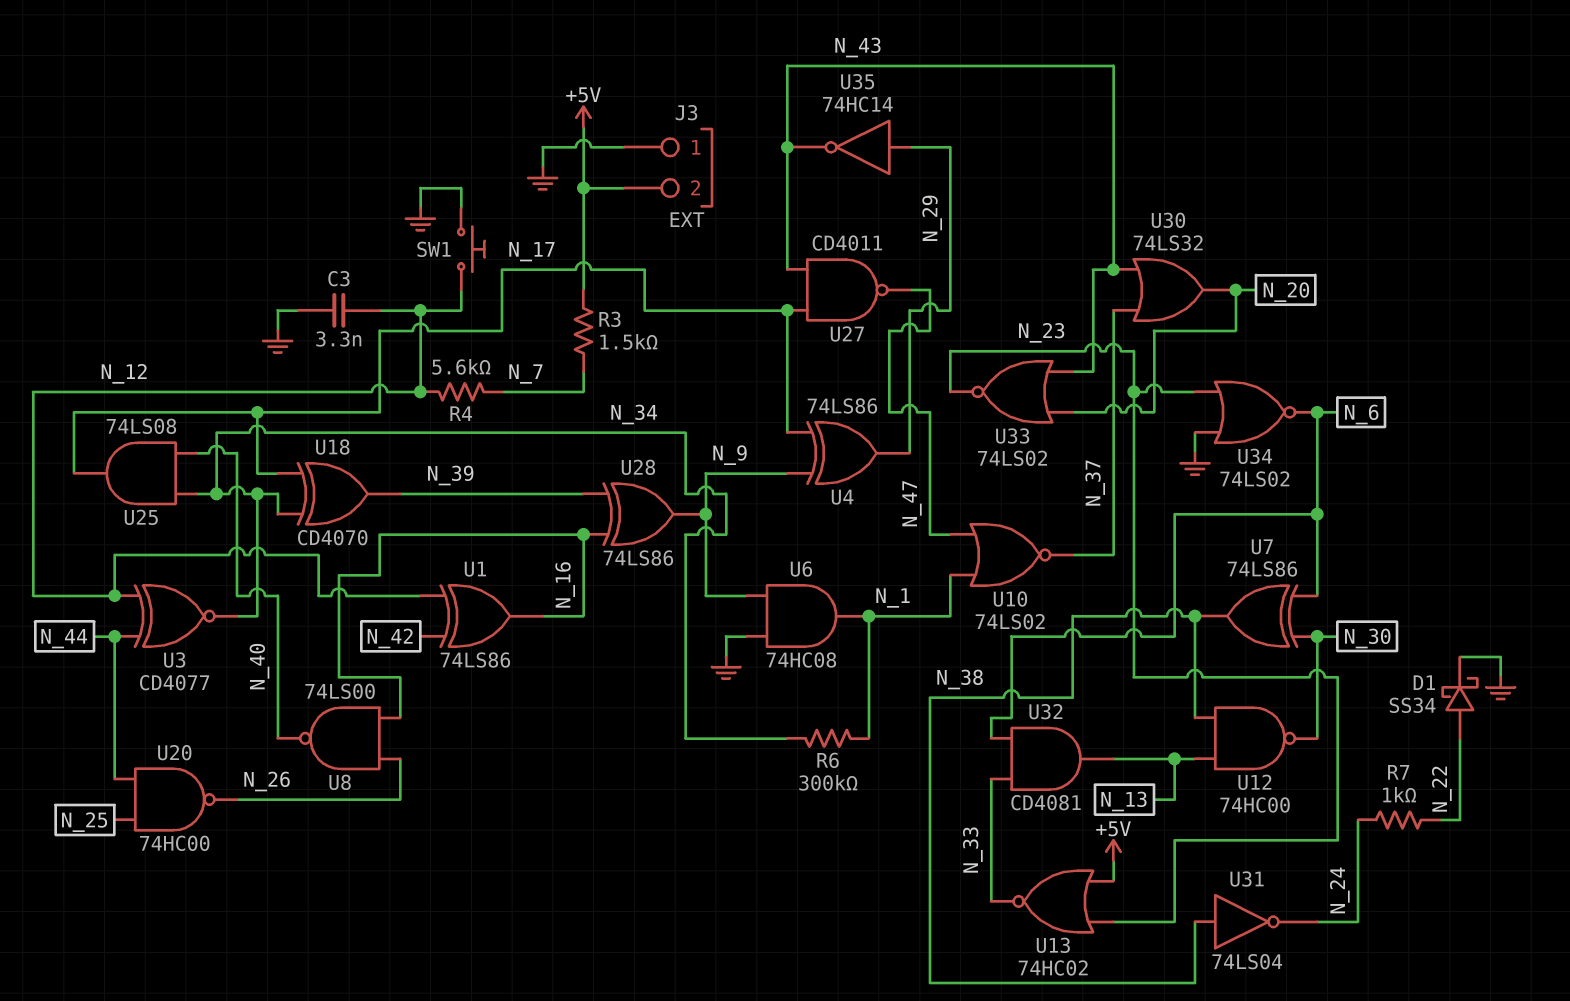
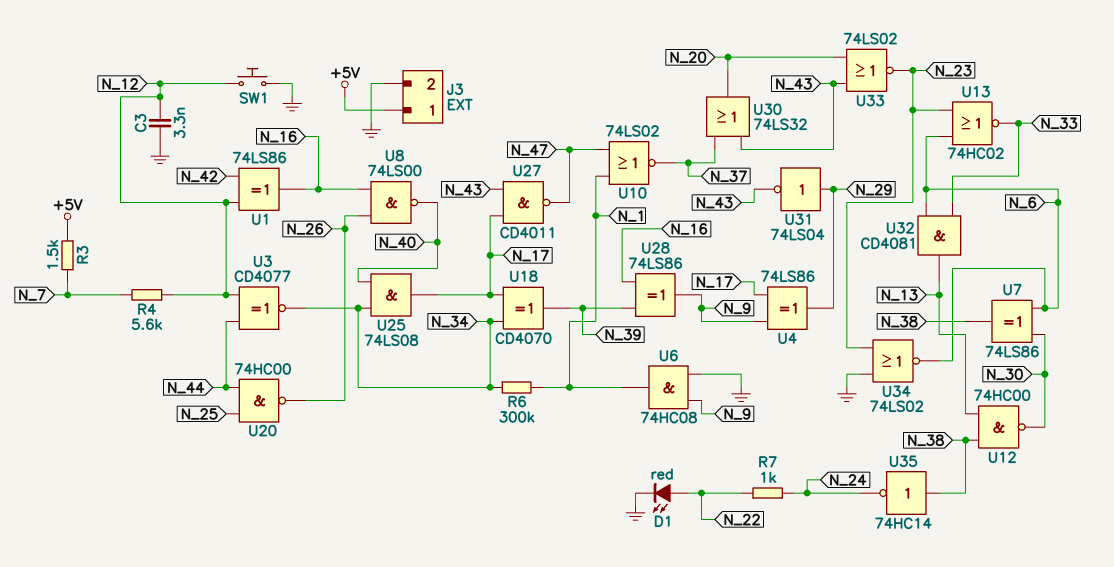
D1: schottky SS34 (A N_22, K GND) -> LED red (A N_22, K GND)
J3 pin 1: GND -> +5V
J3 pin 2: +5V -> GND
U13: NOR 74HC02 (in +5V, in N_23, out N_33) -> NOR 74HC02 (in N_6, in N_23, out N_33)
U31: NOT 74LS04 (in N_38, out N_24) -> NOT 74LS04 (in N_29, out N_43)
U35: NOT 74HC14 (in N_29, out N_43) -> NOT 74HC14 (in N_38, out N_24)

